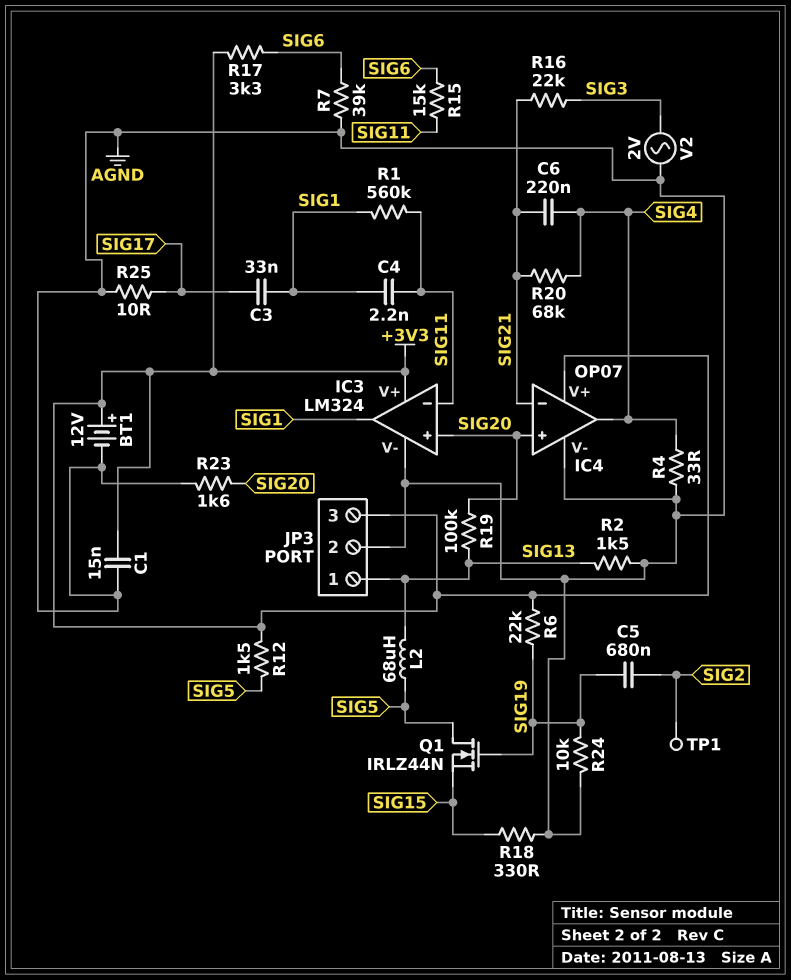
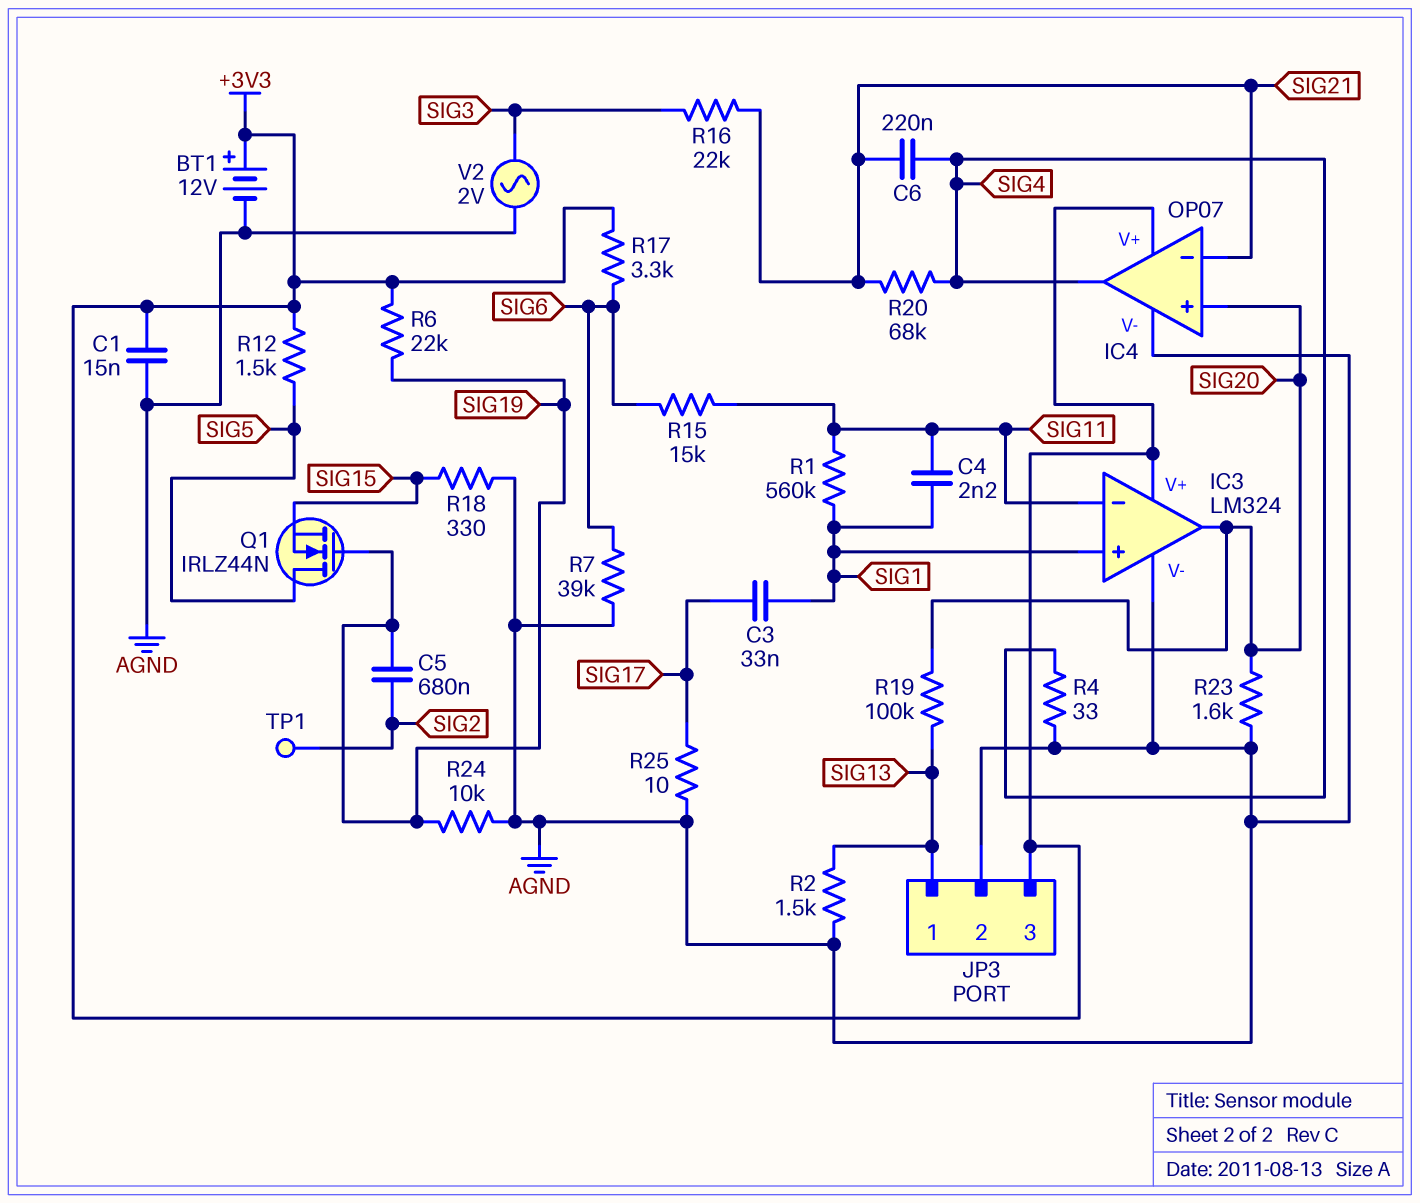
IC3 pin in+: SIG20 -> SIG1
IC3 pin out: SIG1 -> SIG20
L2: 68uH (SIG5, SIG13) -> none

